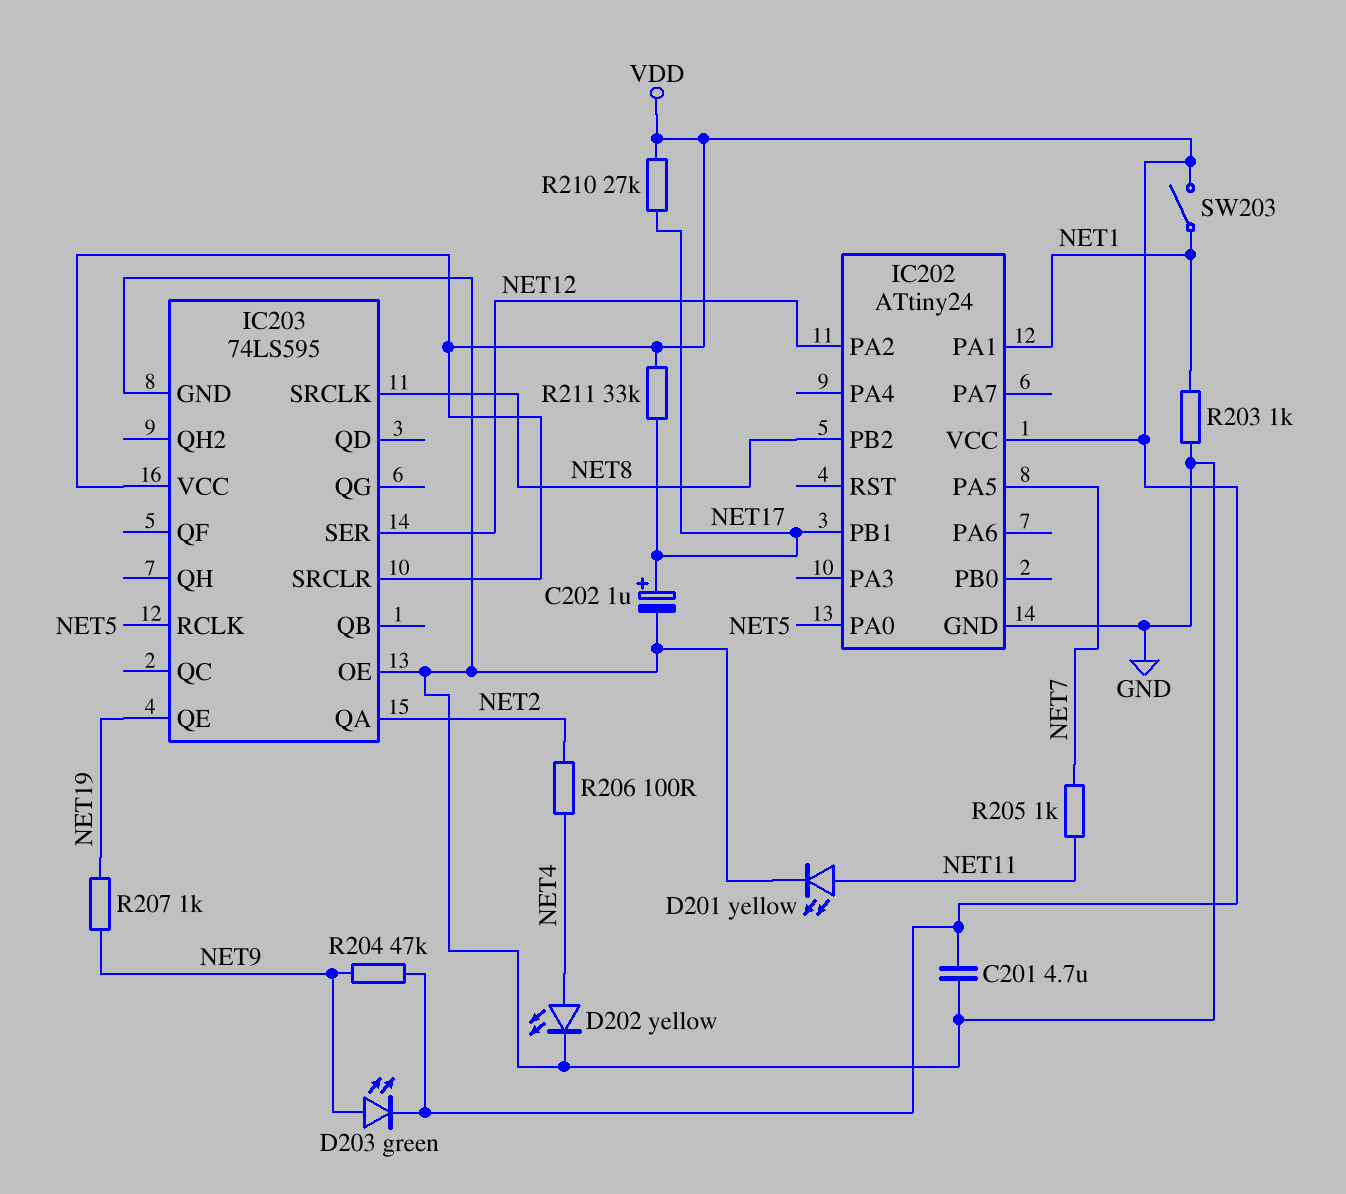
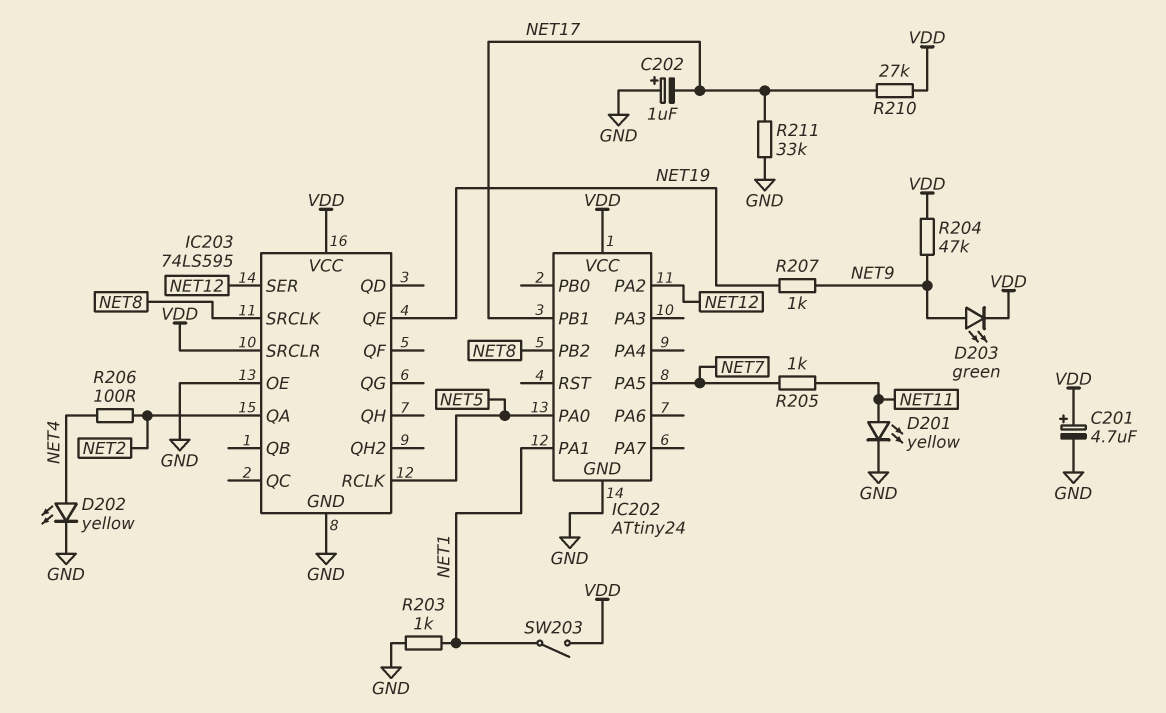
C201: 4.7uF (GND, VDD) -> 4.7uF (plus VDD, minus GND)
C202: 1uF (plus NET17, minus GND) -> 1uF (plus GND, minus NET17)
R211: 33k (NET17, VDD) -> 33k (GND, NET17)

